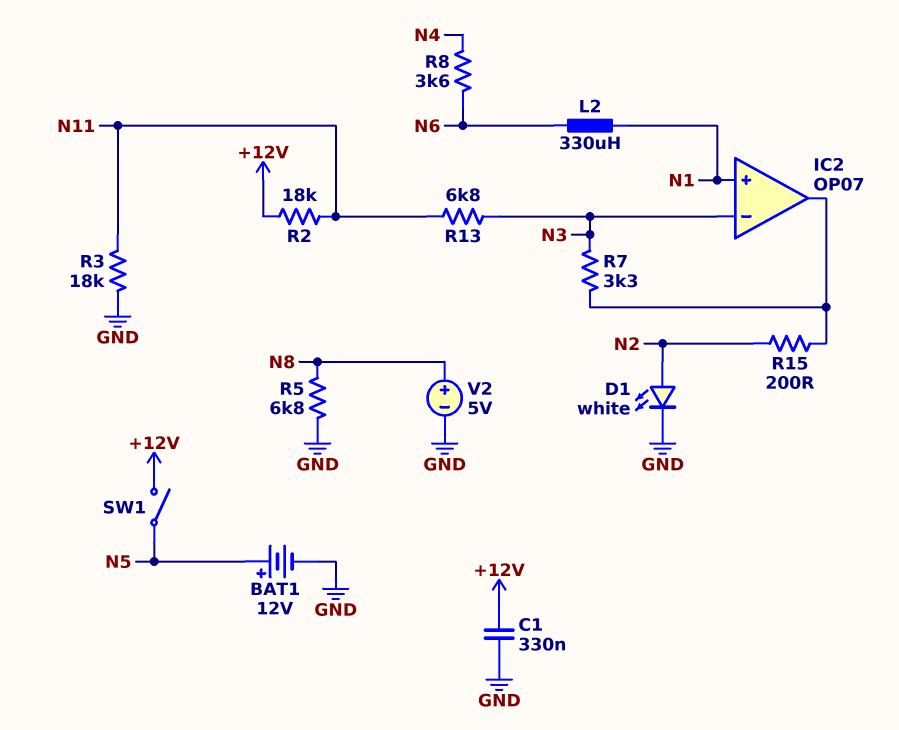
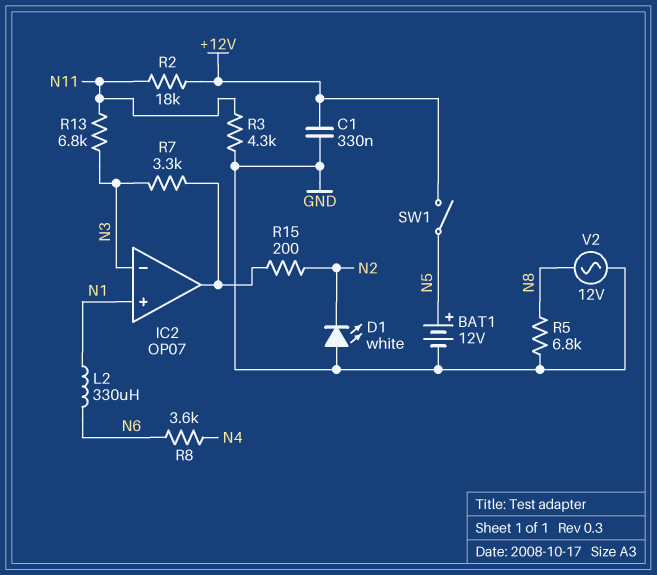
D1: LED white (A N2, K GND) -> LED white (A GND, K N2)
R3: 18k (GND, N11) -> 4.3k (GND, N11)
V2: 5V (plus N8, minus GND) -> AC 12V (GND, N8)

